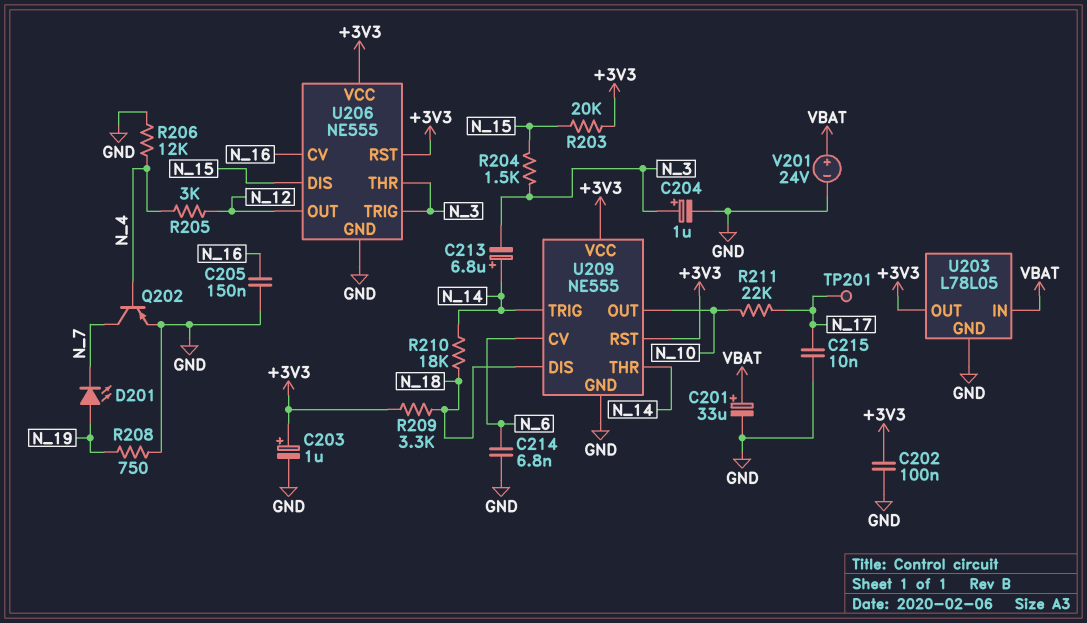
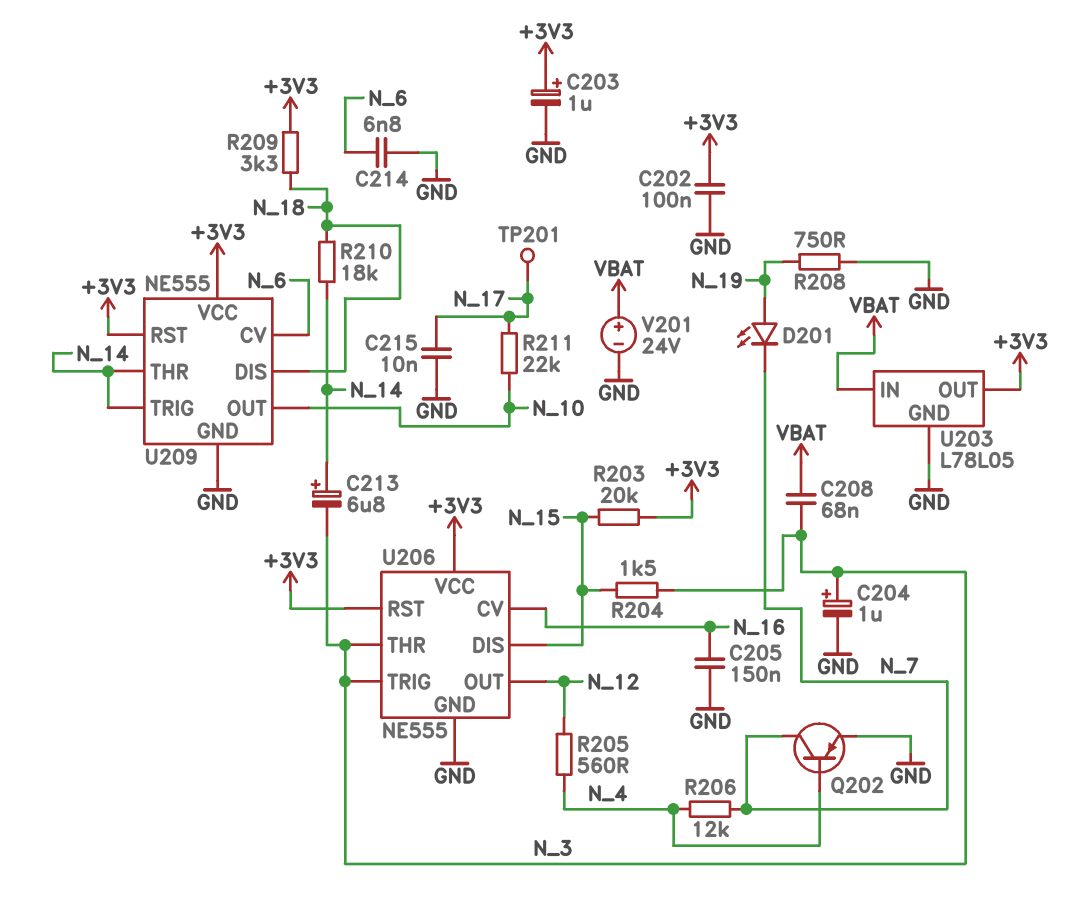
C201: 33uF (plus VBAT, minus GND) -> none
C208: none -> 68nF (N_3, VBAT)
R205: 3k (N_4, N_12) -> 560 (N_4, N_12)
R206: 12k (GND, N_4) -> 12k (N_4, N_7)

